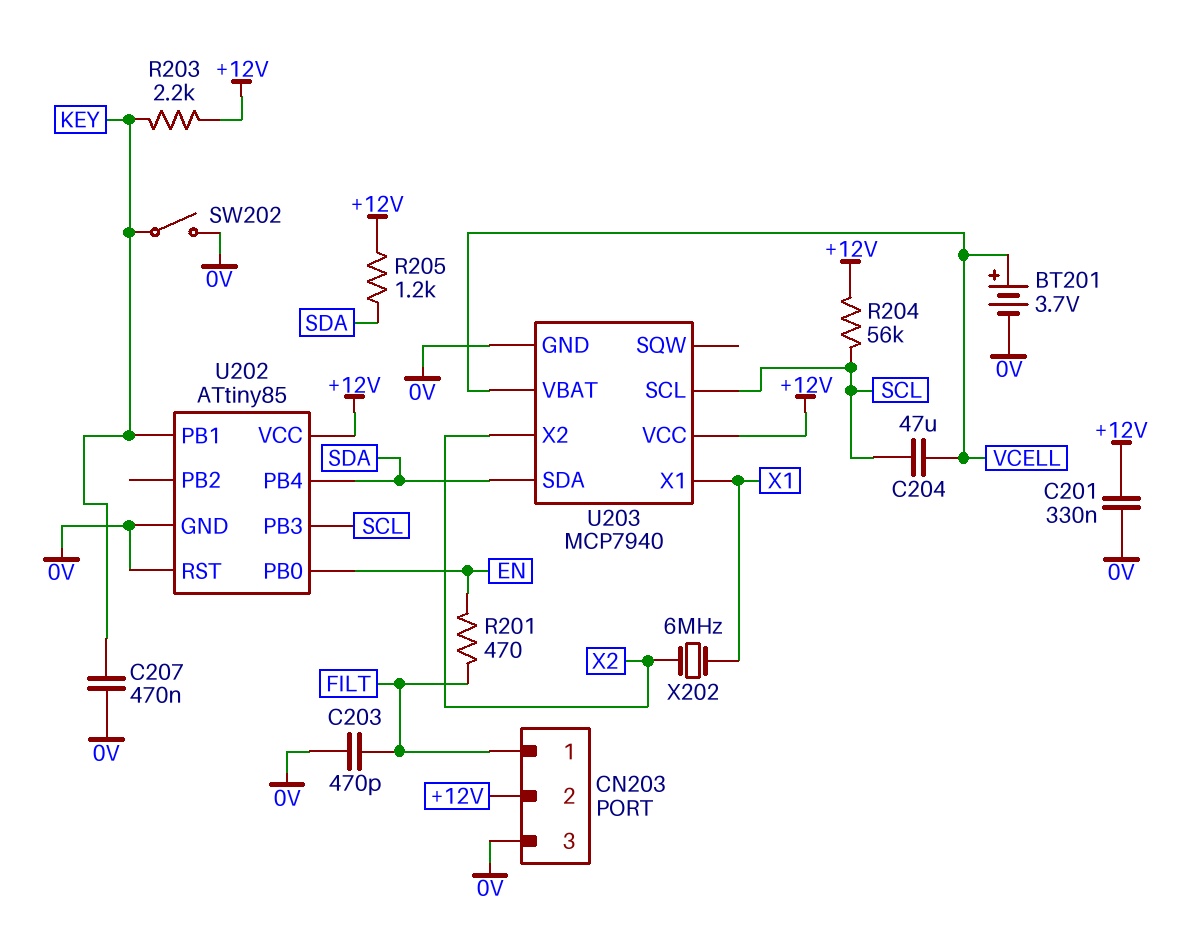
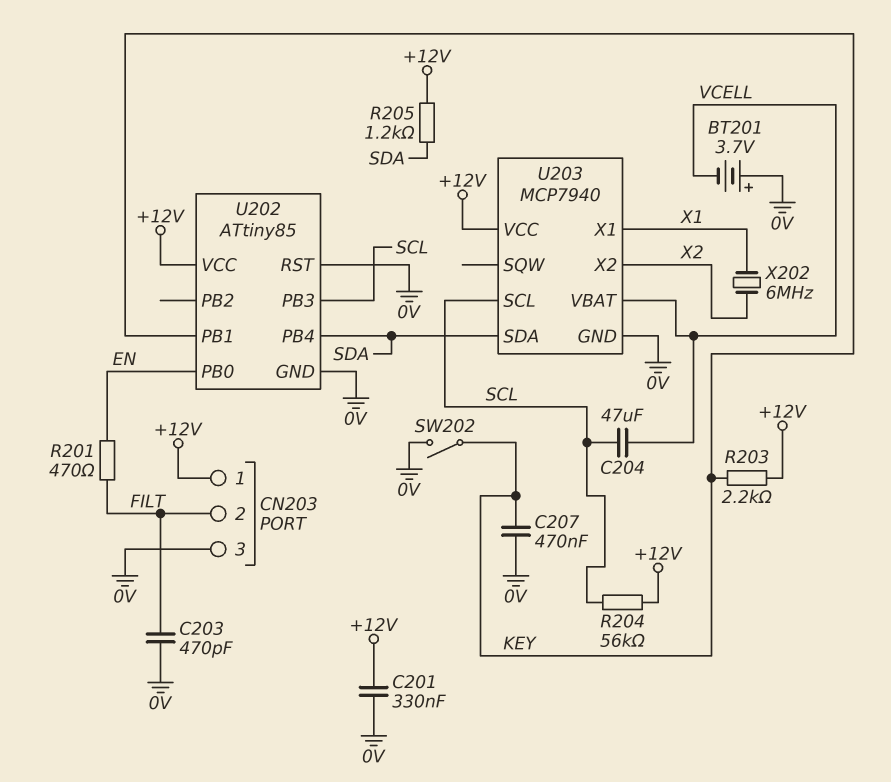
BT201: 3.7V (plus VCELL, minus 0V) -> 3.7V (plus 0V, minus VCELL)
CN203 pin 1: FILT -> +12V
CN203 pin 2: +12V -> FILT

